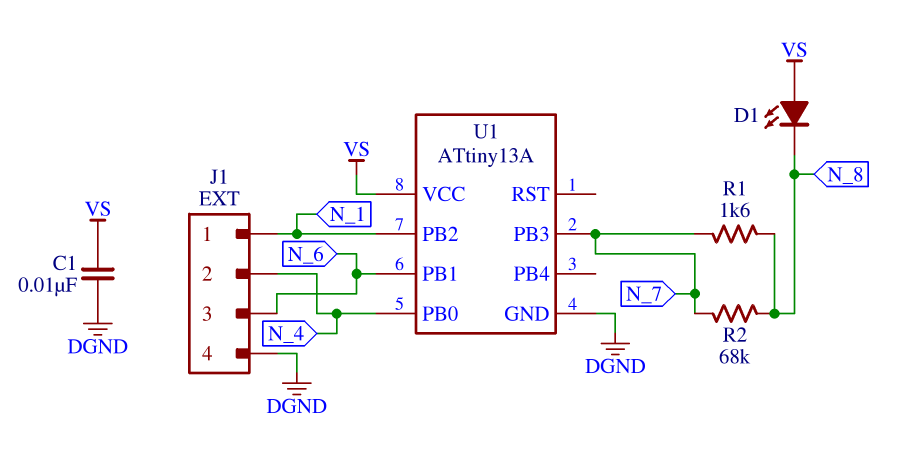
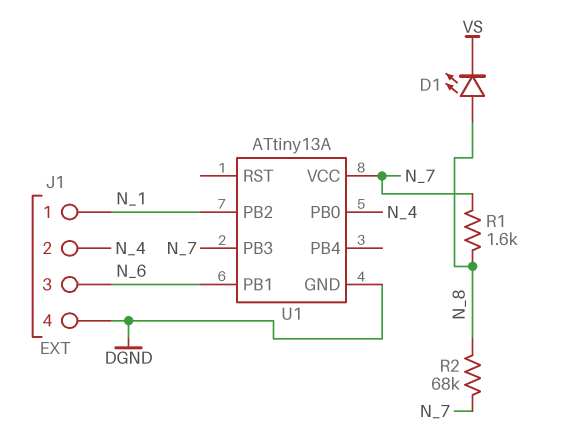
C1: 10nF (DGND, VS) -> none
D1: LED (A VS, K N_8) -> LED (A N_8, K VS)
U1 pin VCC: VS -> N_7

